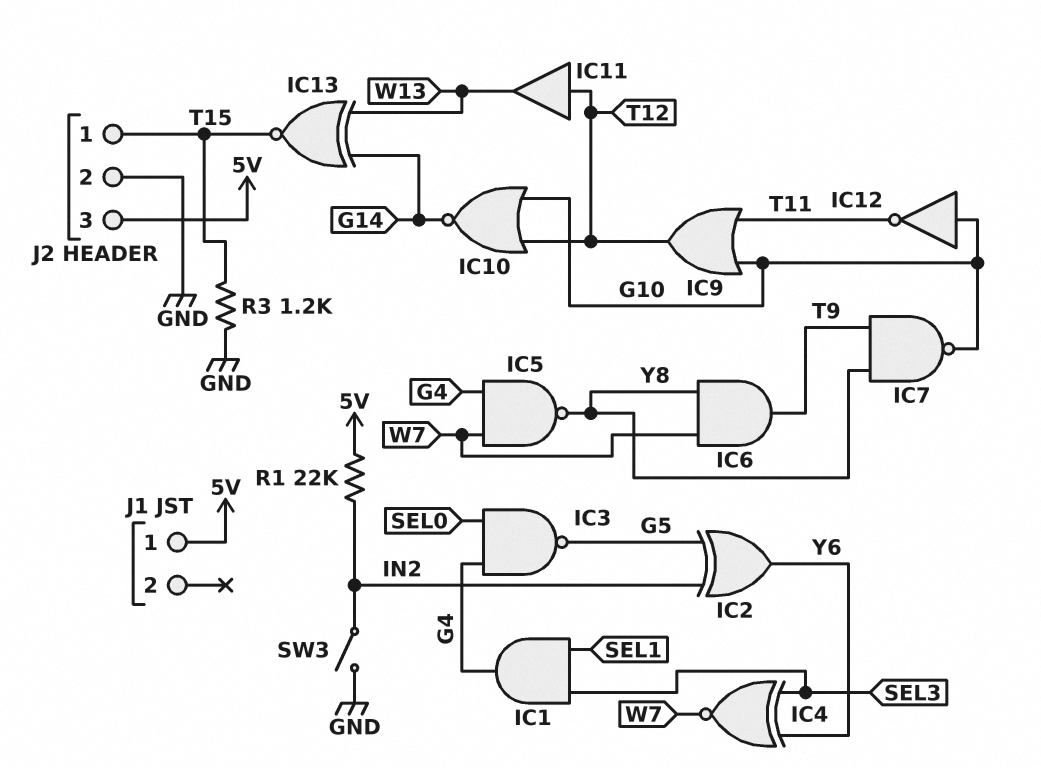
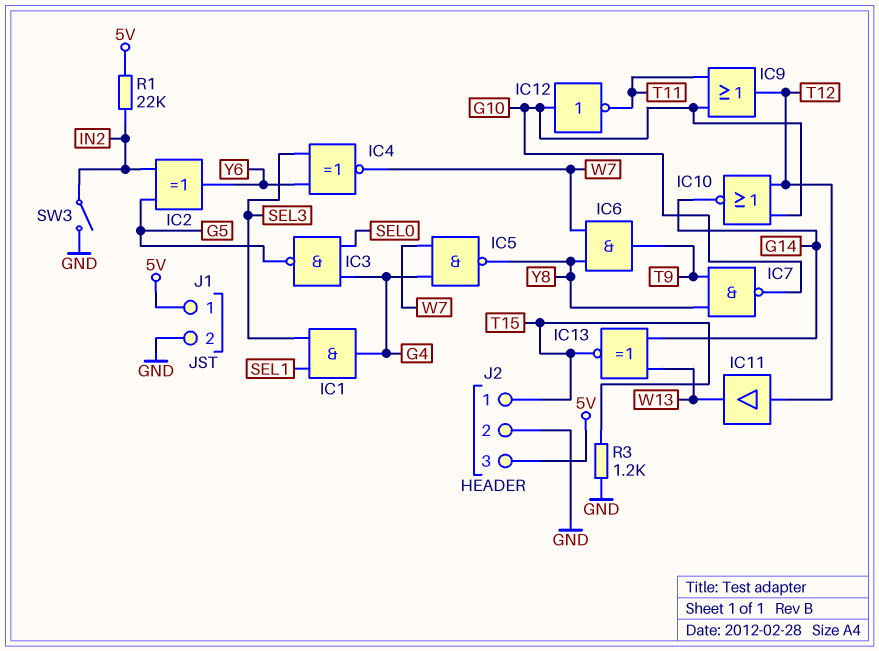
J1 pin 2: none -> GND

